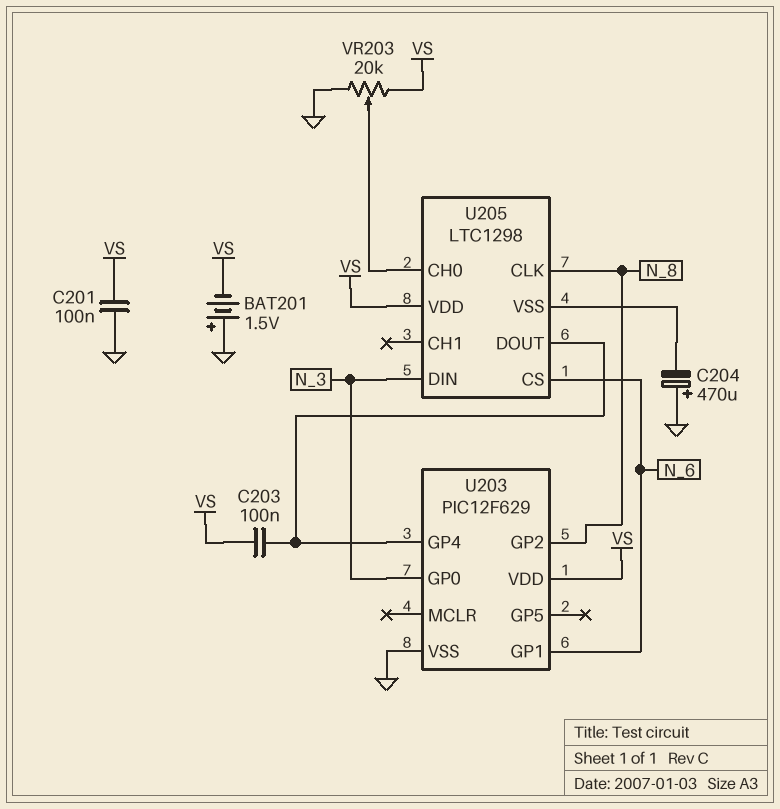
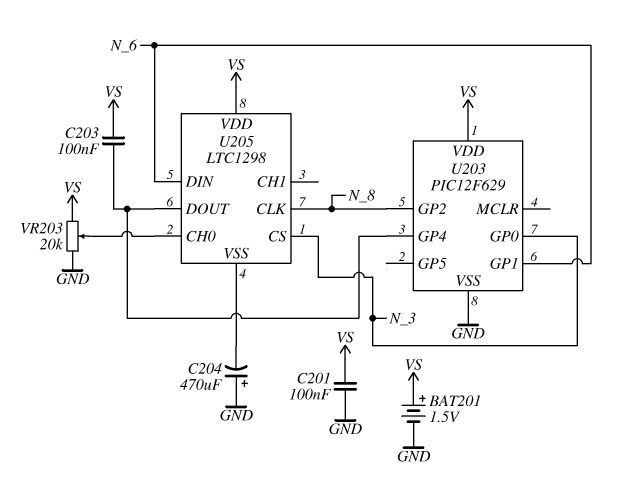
BAT201: 1.5V (plus GND, minus VS) -> 1.5V (plus VS, minus GND)
U205 pin CS: N_6 -> N_3
U205 pin DIN: N_3 -> N_6

